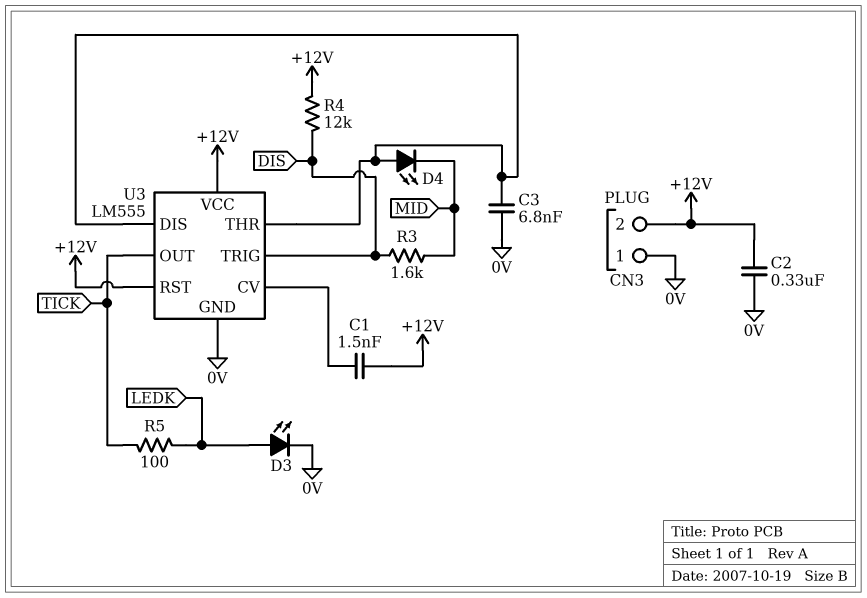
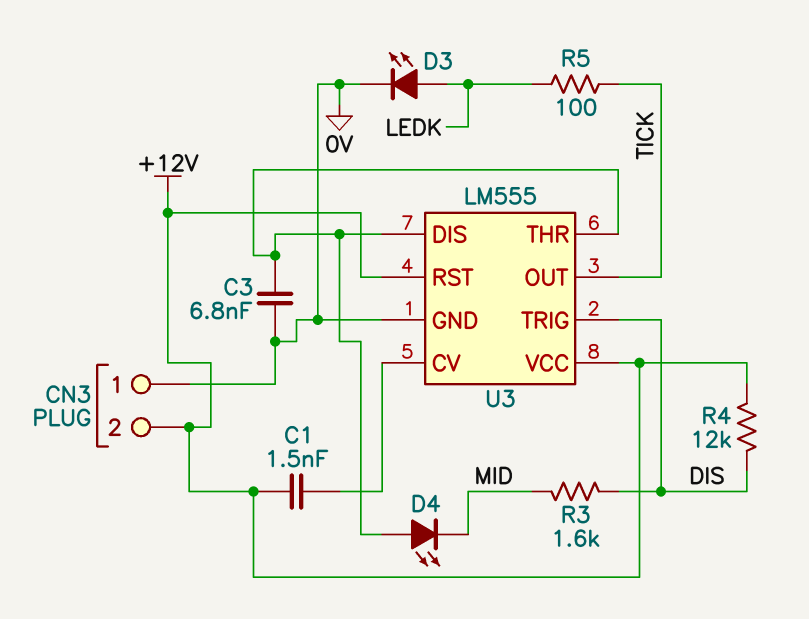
C2: 330nF (+12V, 0V) -> none

